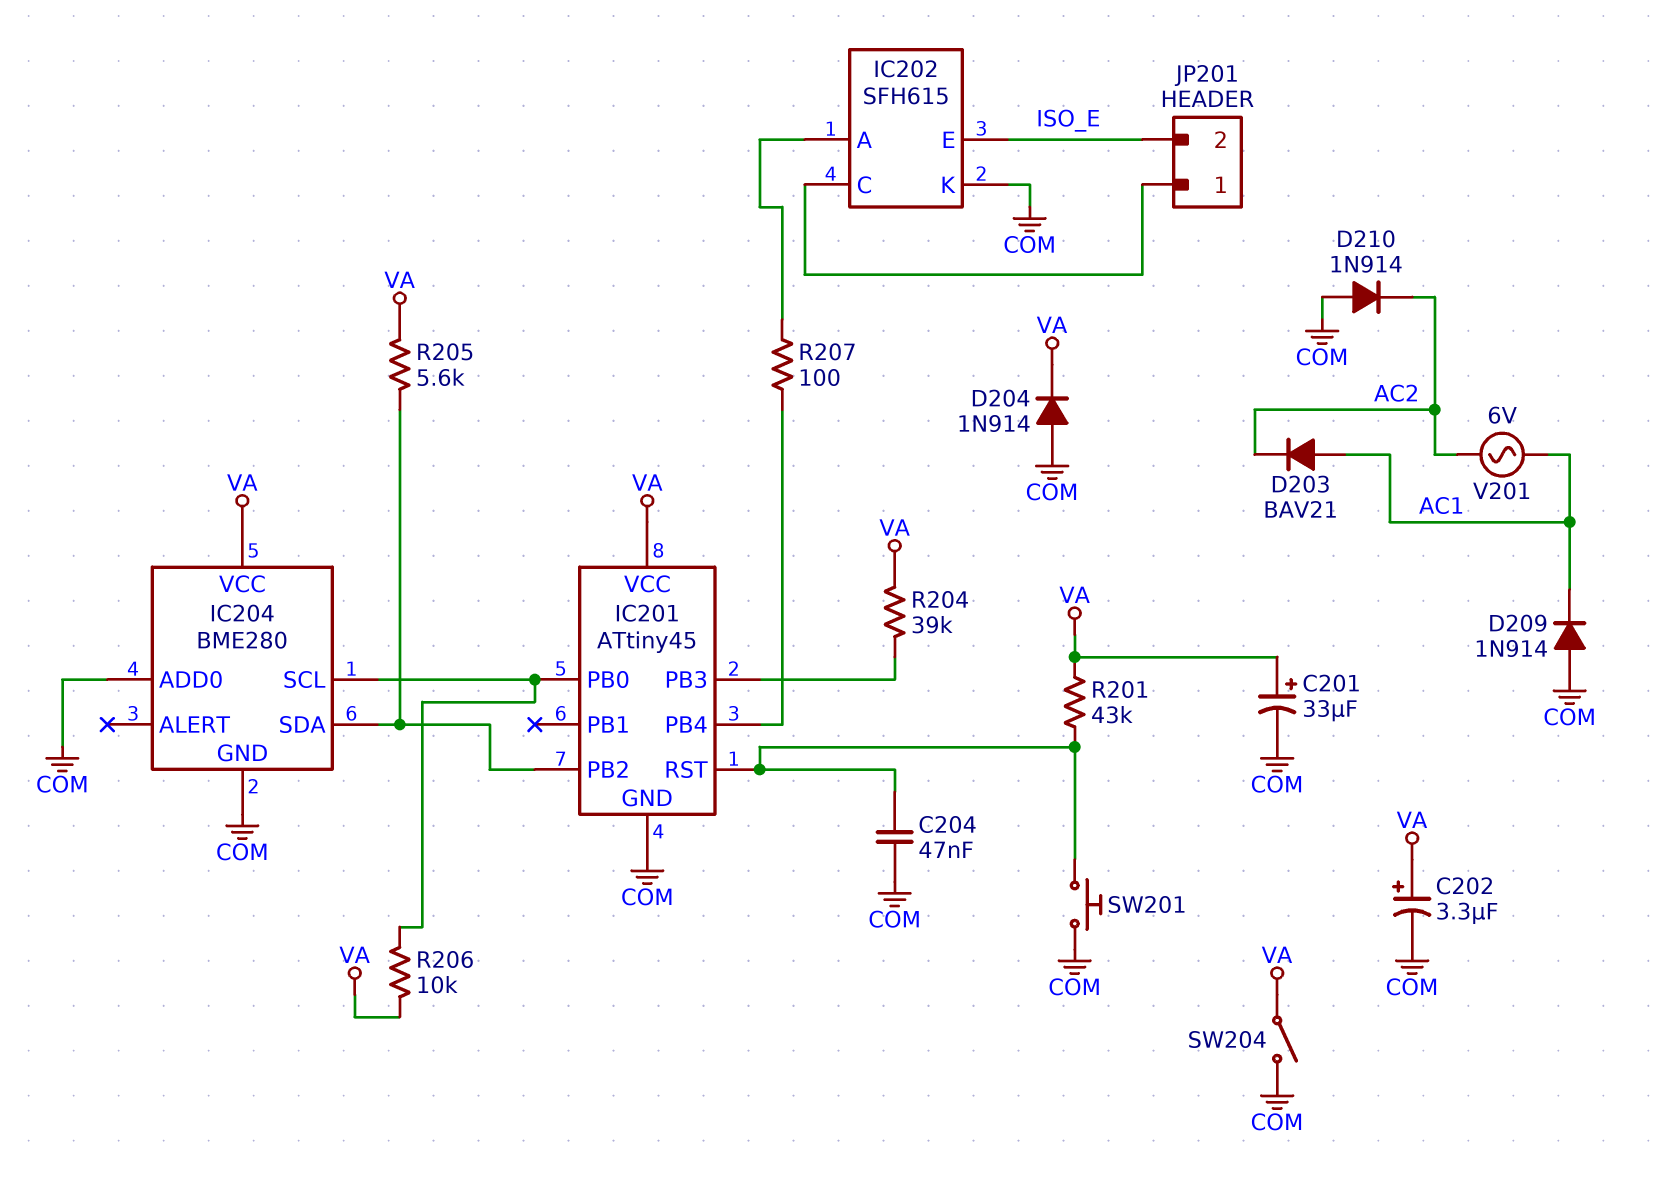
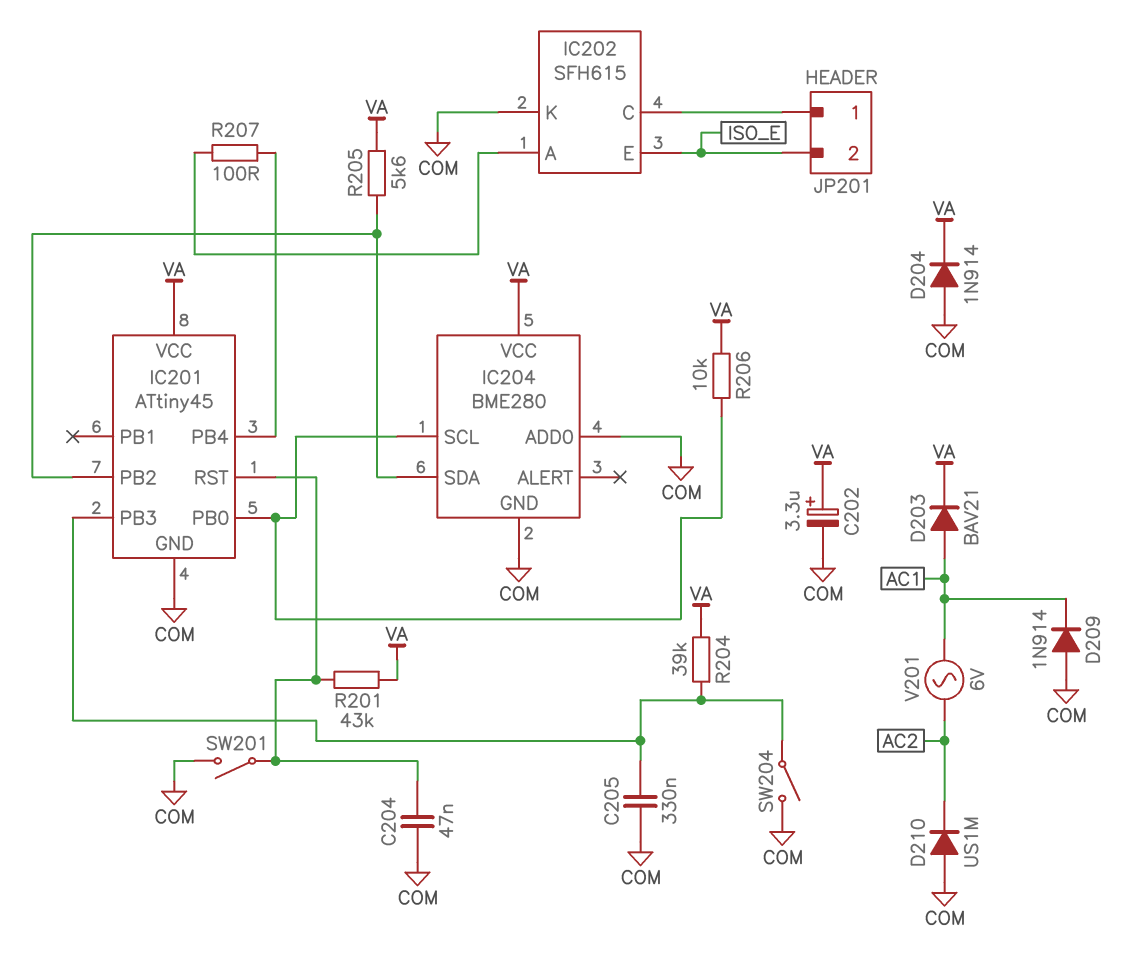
C201: 33uF (plus VA, minus COM) -> none
C205: none -> 330nF (COM, IC201/PB3)
D203: diode BAV21 (A AC1, K AC2) -> diode BAV21 (A AC1, K VA)
D210: diode 1N914 (A COM, K AC2) -> diode US1M (A COM, K AC2)
SW201: button (COM, IC201/RST) -> switch (COM, IC201/RST)
SW204: switch (COM, VA) -> switch (COM, IC201/PB3)

